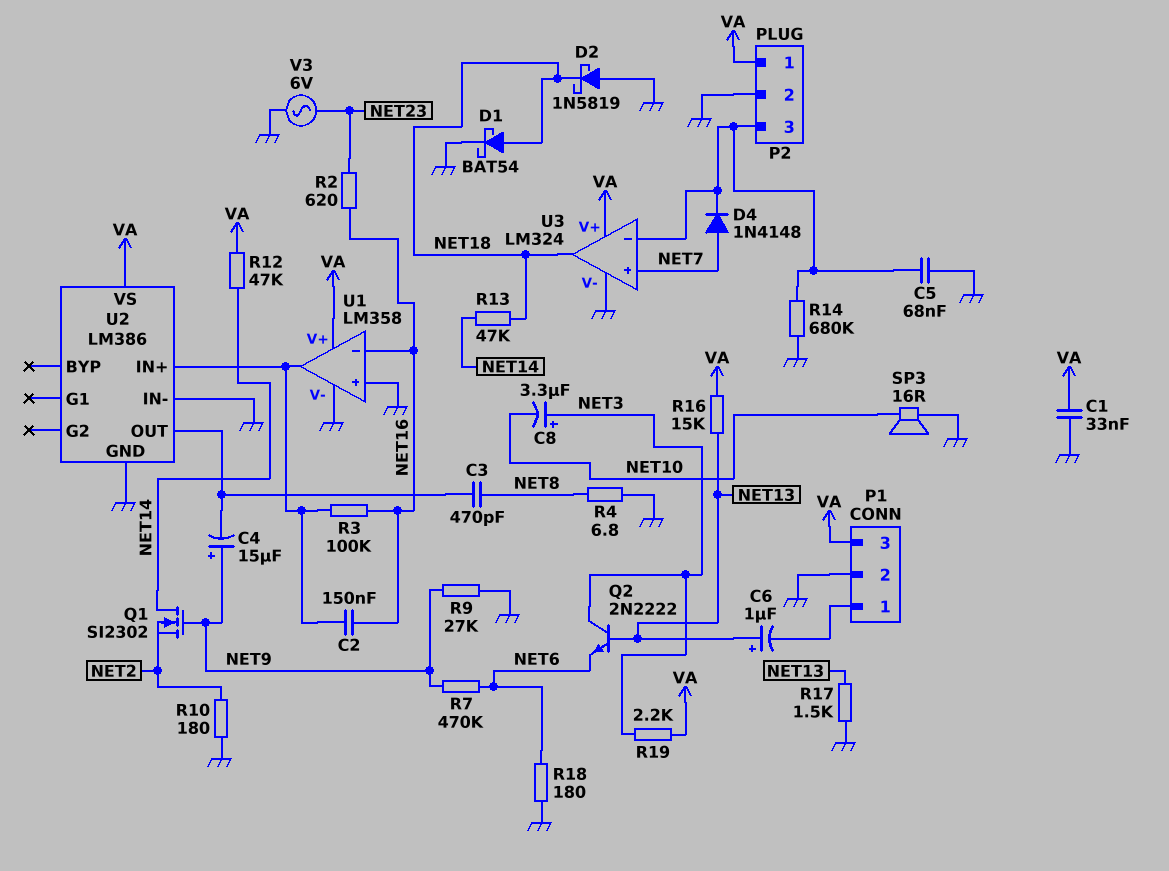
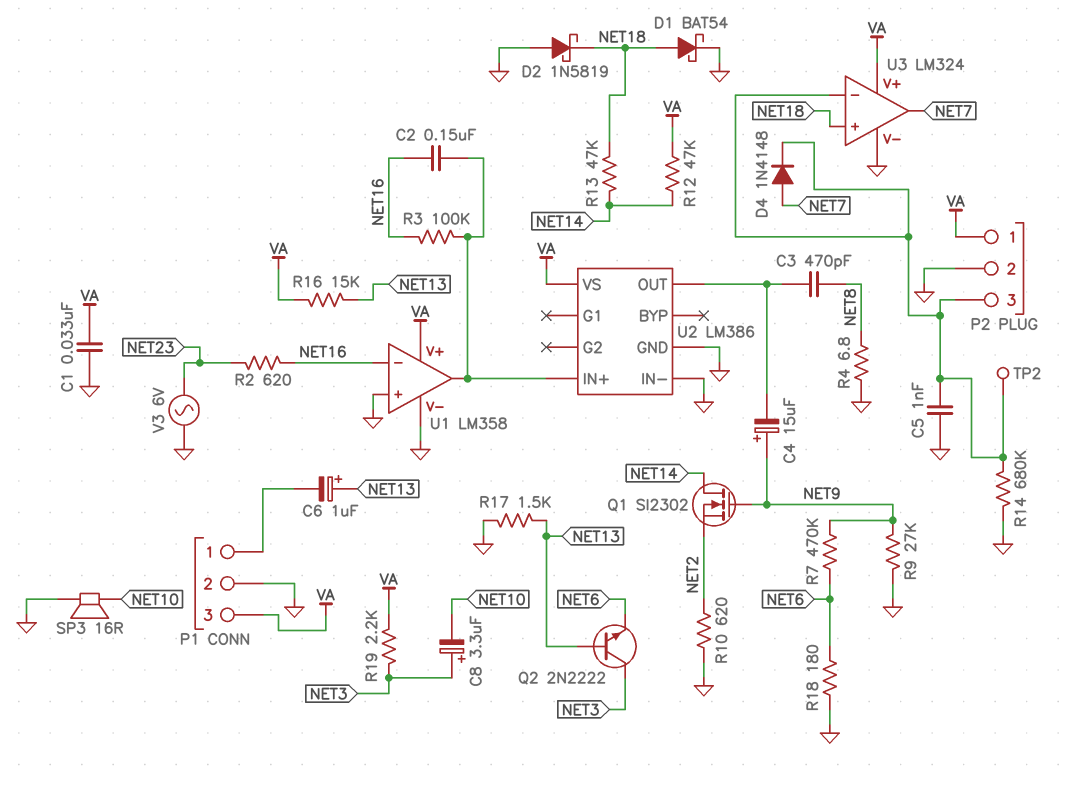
C5: 68nF (GND, P2/3) -> 1nF (GND, P2/3)
R10: 180 (GND, NET2) -> 620 (GND, NET2)
TP2: none -> test point (P2/3)
U3 pin in+: NET7 -> NET18
U3 pin out: NET18 -> NET7

